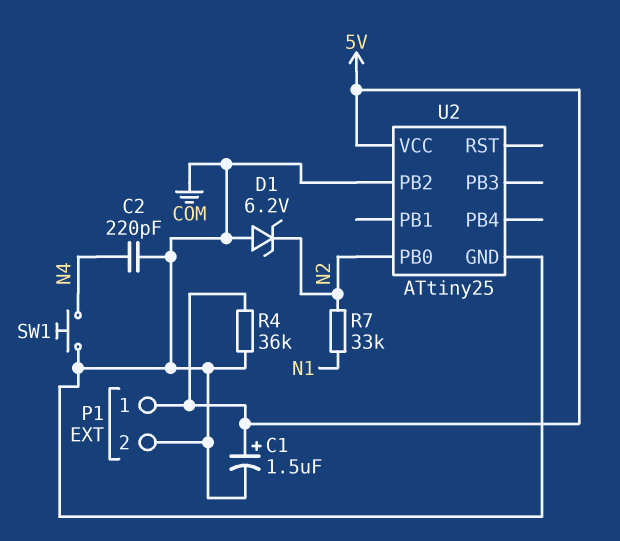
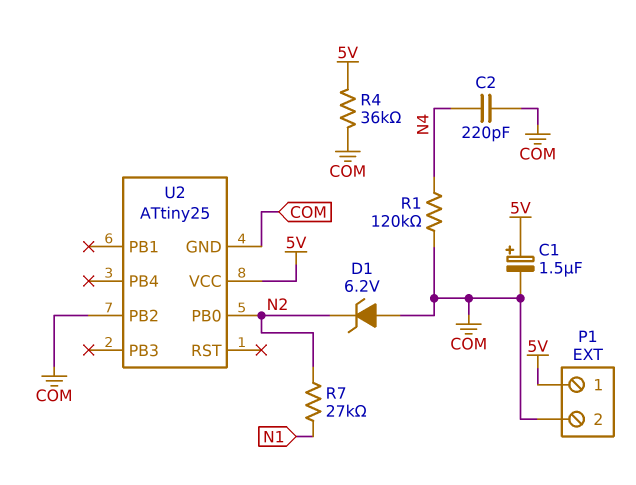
R1: none -> 120k (COM, N4)
R7: 33k (N1, N2) -> 27k (N1, N2)
SW1: button (COM, N4) -> none

